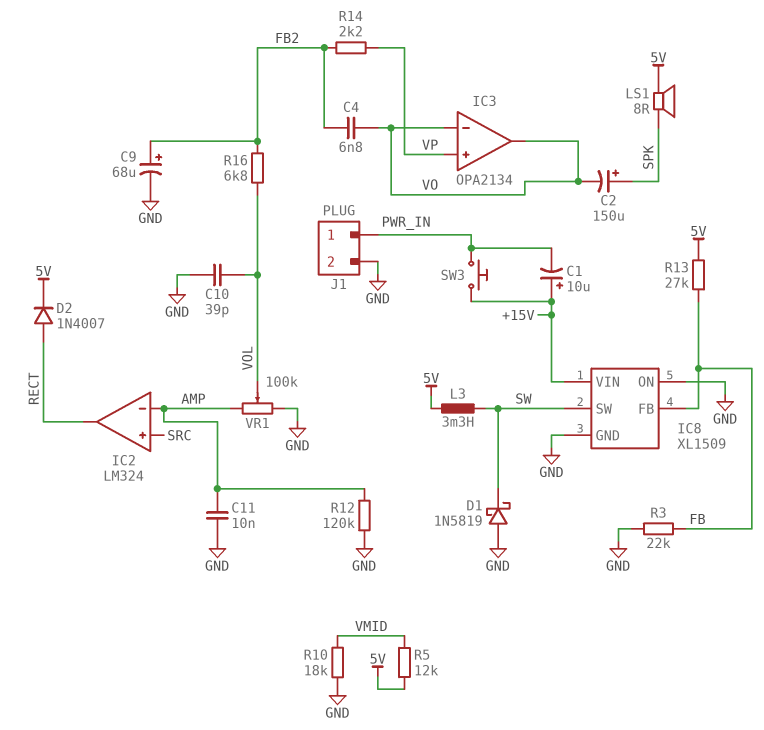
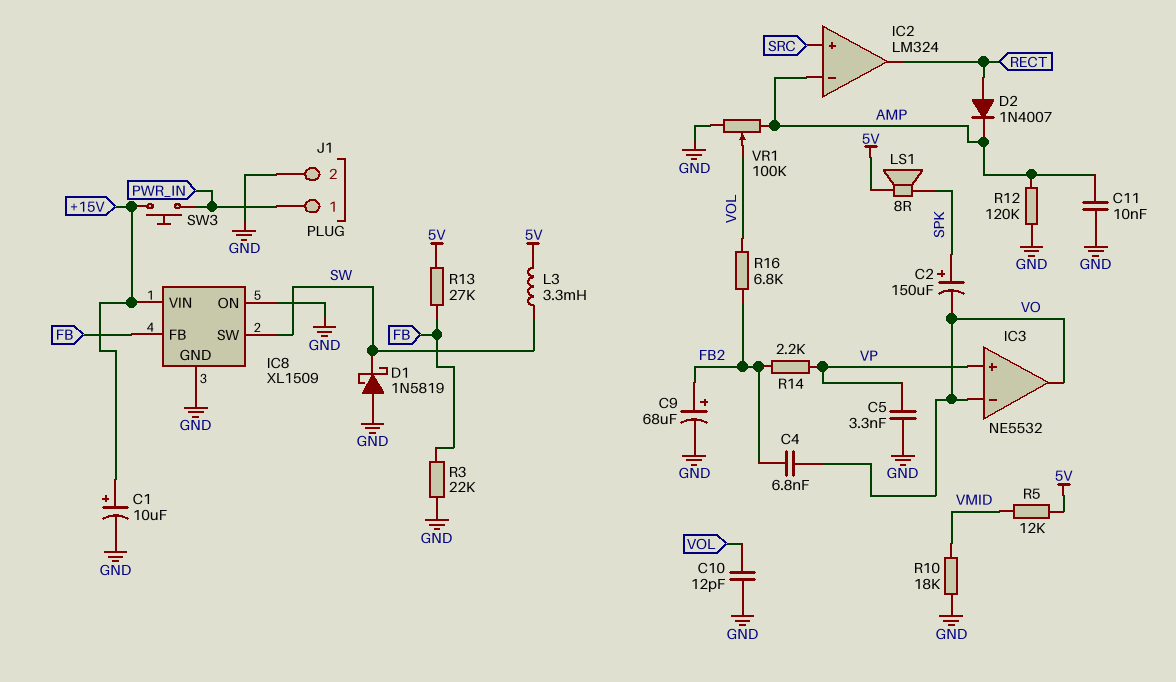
C1: 10uF (plus +15V, minus PWR_IN) -> 10uF (plus +15V, minus GND)
C5: none -> 3.3nF (GND, VP)
C10: 39pF (GND, VOL) -> 12pF (GND, VOL)
D2: diode 1N4007 (A RECT, K 5V) -> diode 1N4007 (A RECT, K AMP)
IC3: OPA2134 -> NE5532

